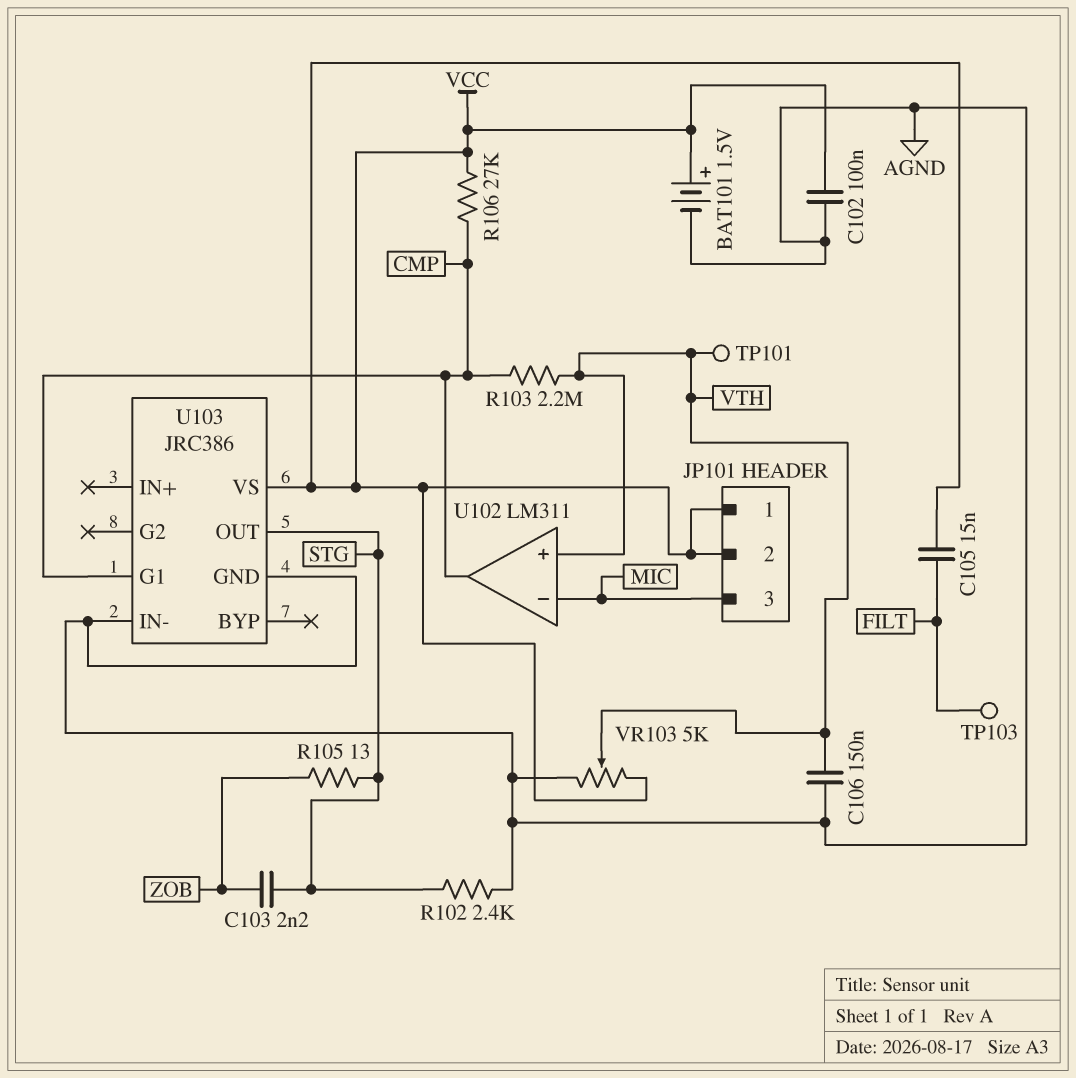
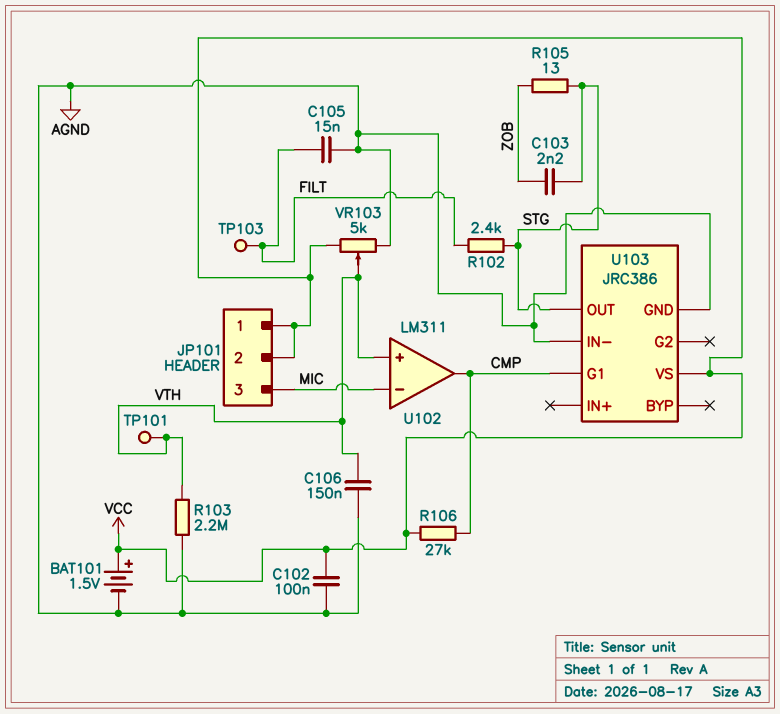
C105: 15nF (FILT, VCC) -> 15nF (AGND, FILT)
R102: 2.4k (AGND, STG) -> 2.4k (FILT, STG)
R103: 2.2M (CMP, VTH) -> 2.2M (AGND, VTH)

